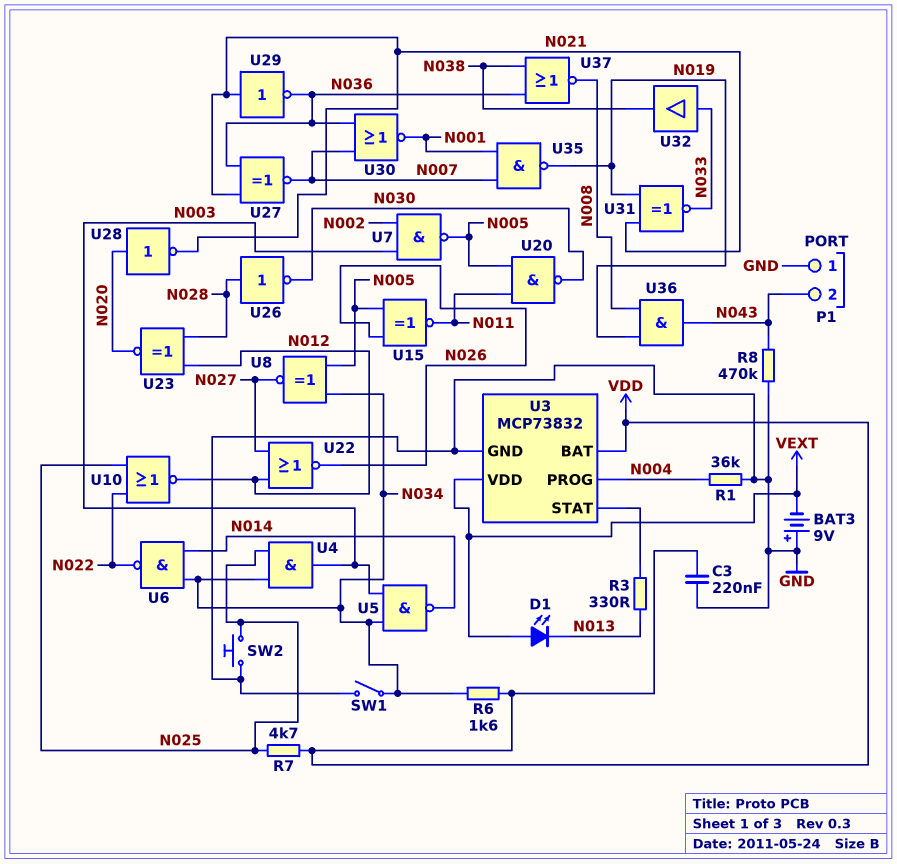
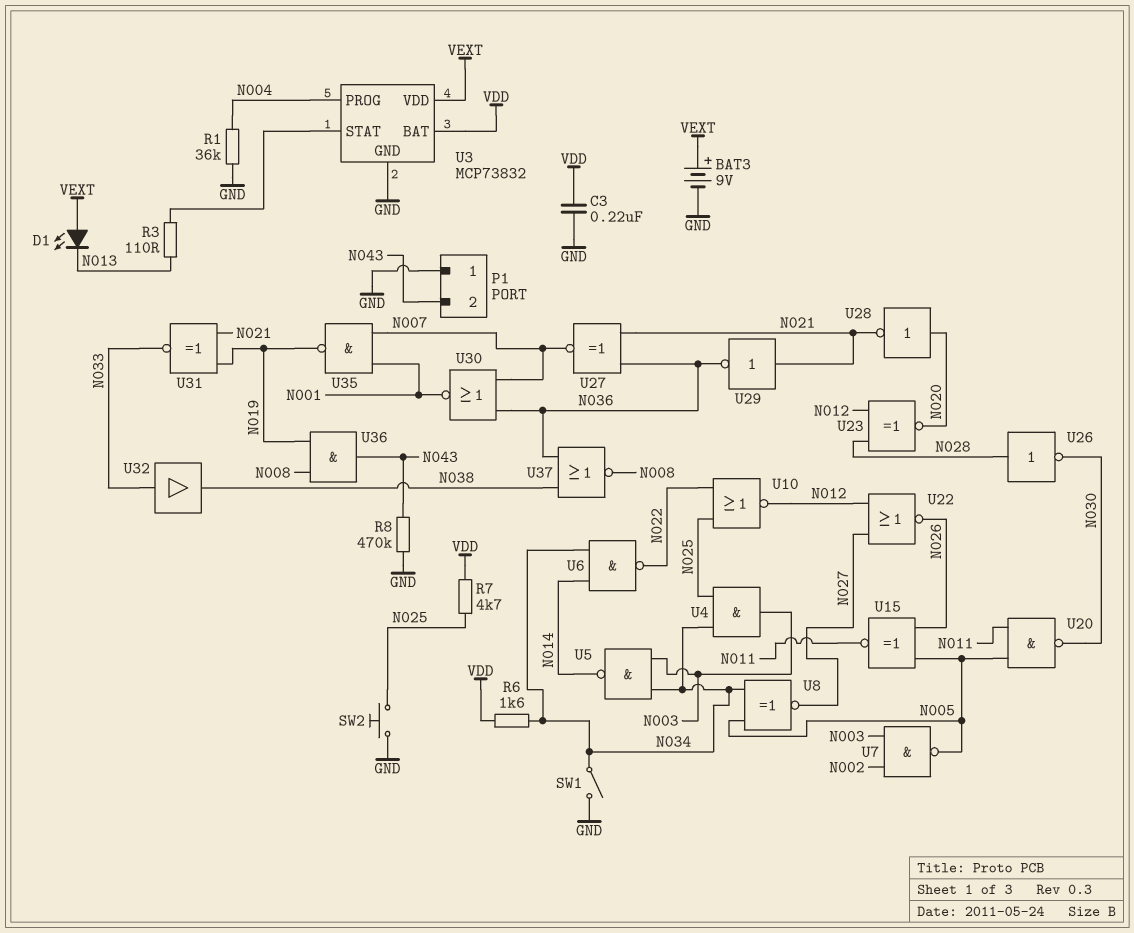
BAT3: 9V (plus GND, minus VEXT) -> 9V (plus VEXT, minus GND)
R3: 330 (N013, U3/STAT) -> 110 (N013, U3/STAT)

